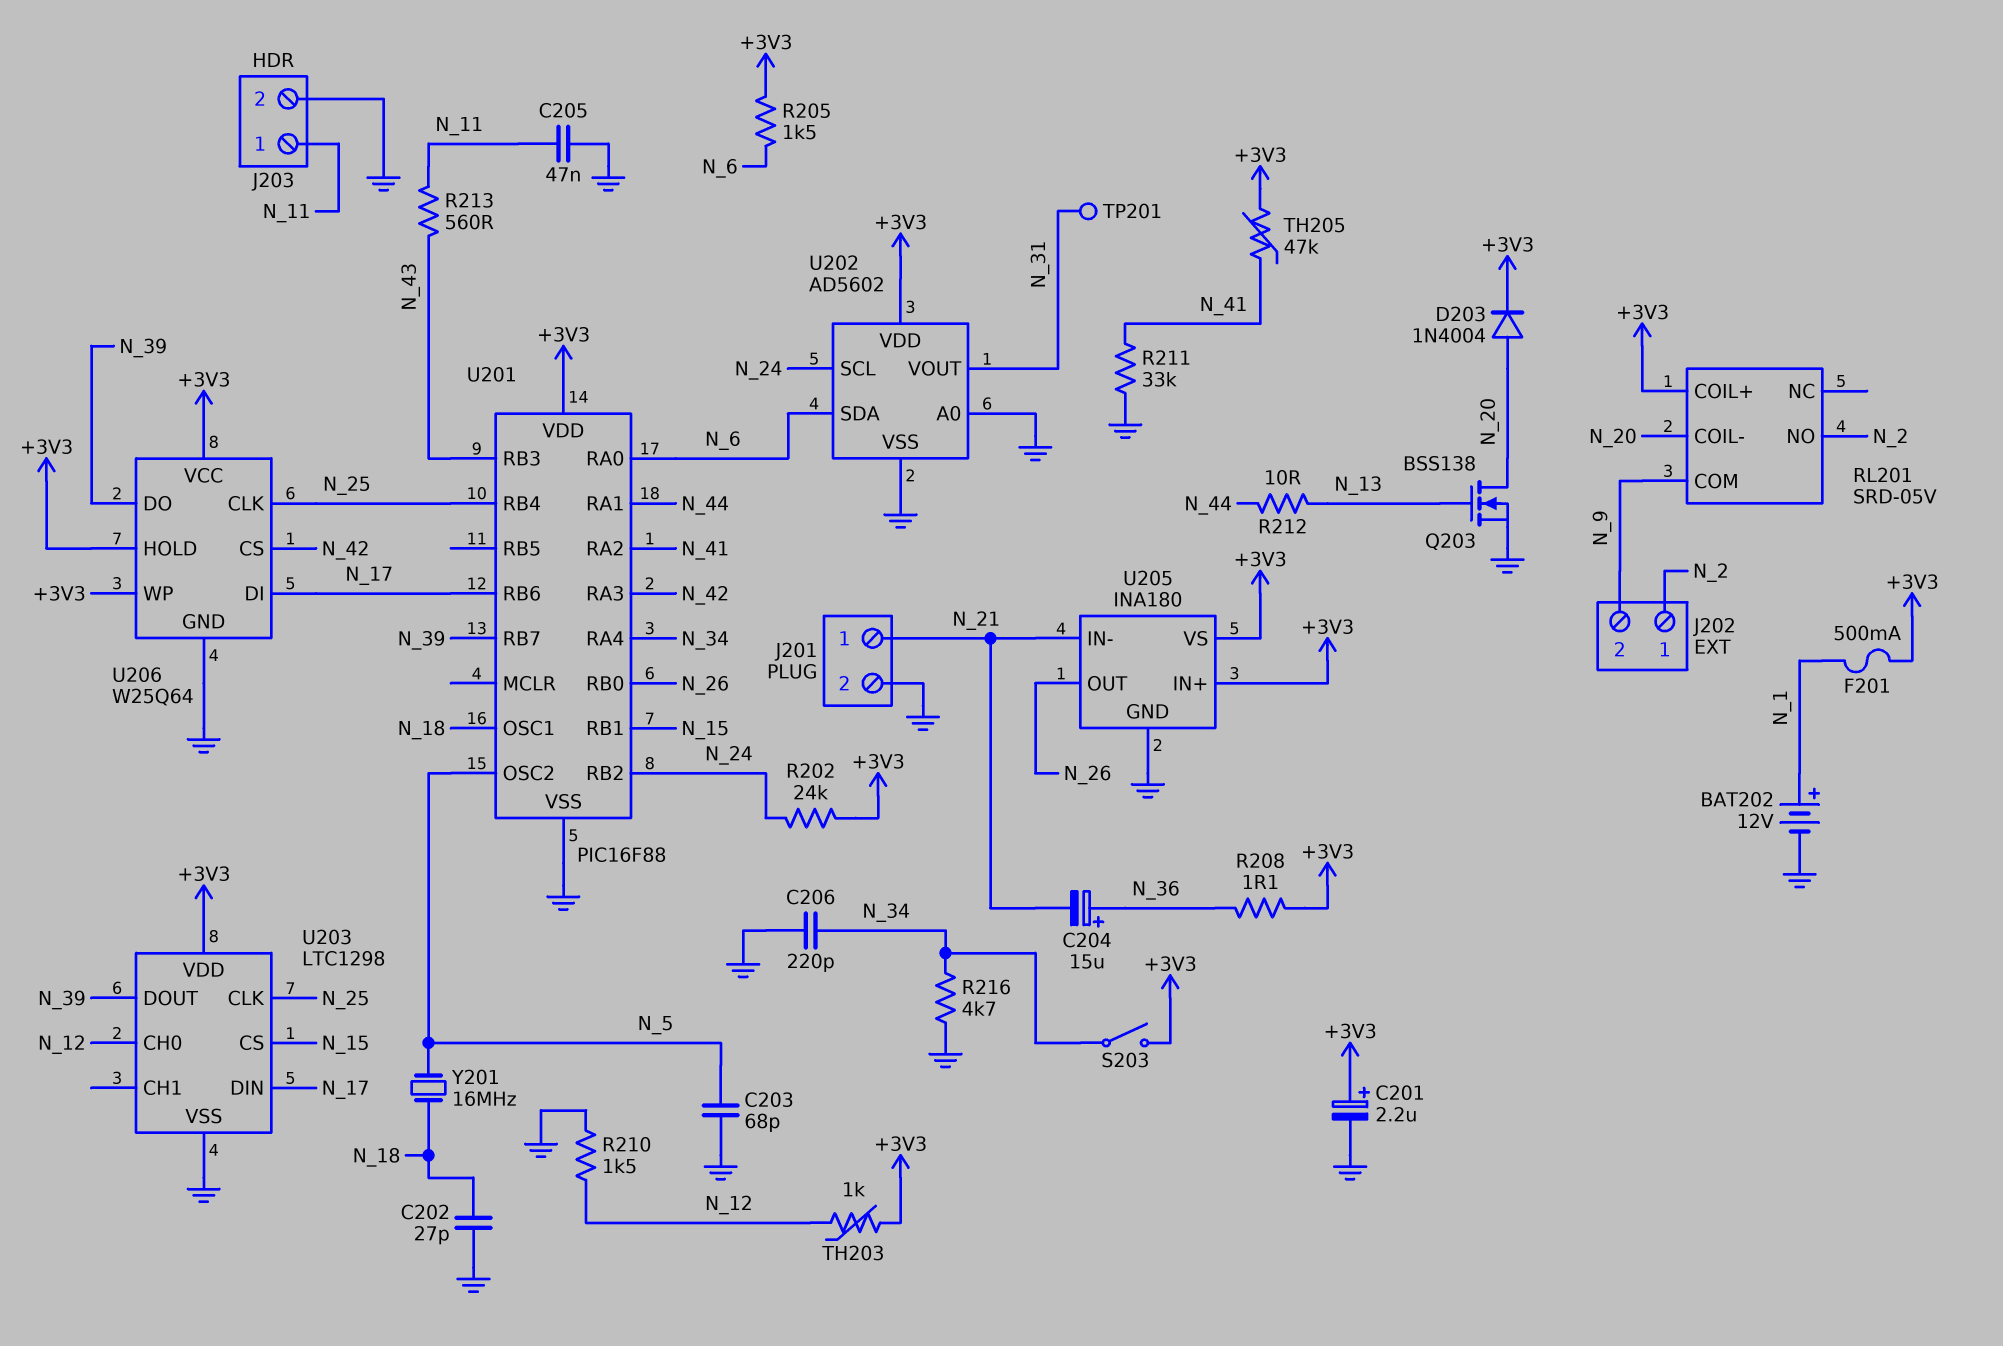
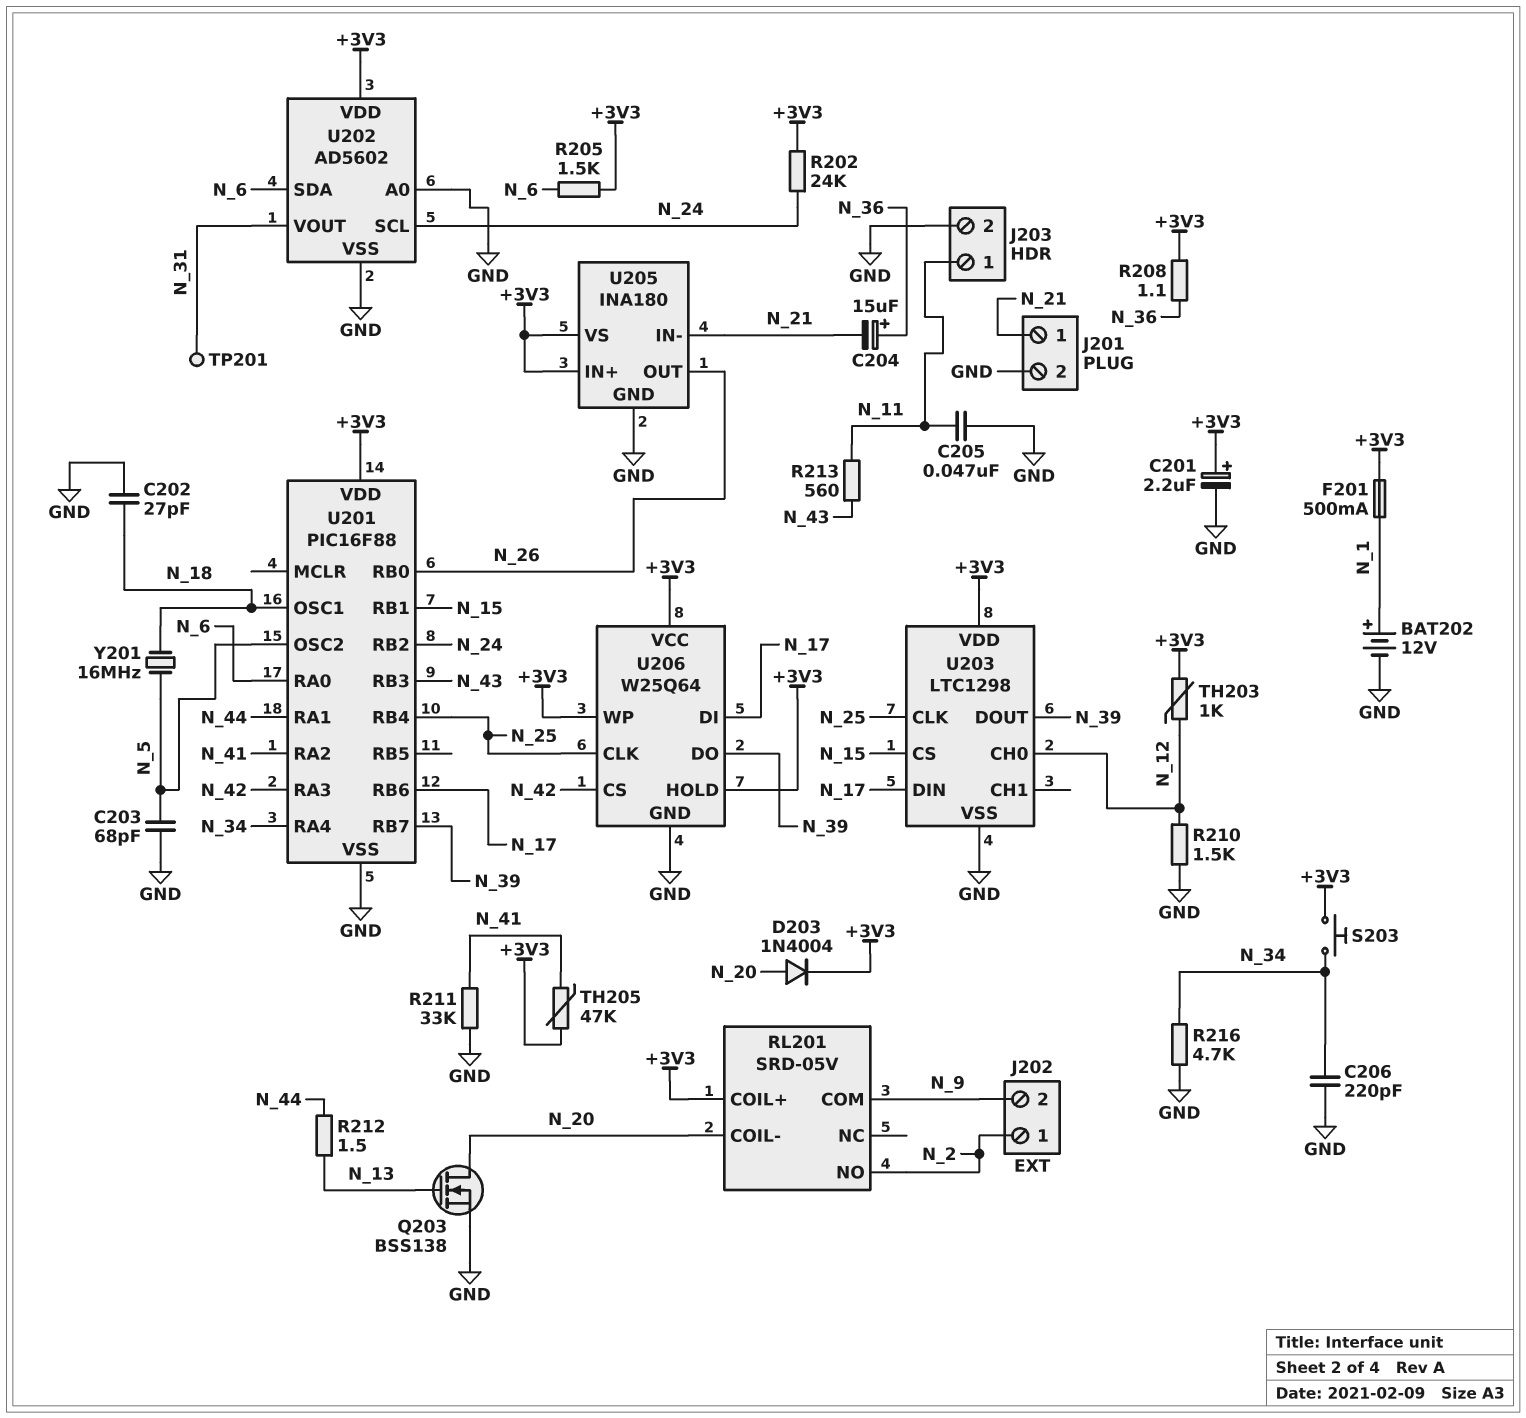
R212: 10 (N_13, N_44) -> 1.5 (N_13, N_44)
S203: switch (+3V3, N_34) -> button (+3V3, N_34)

